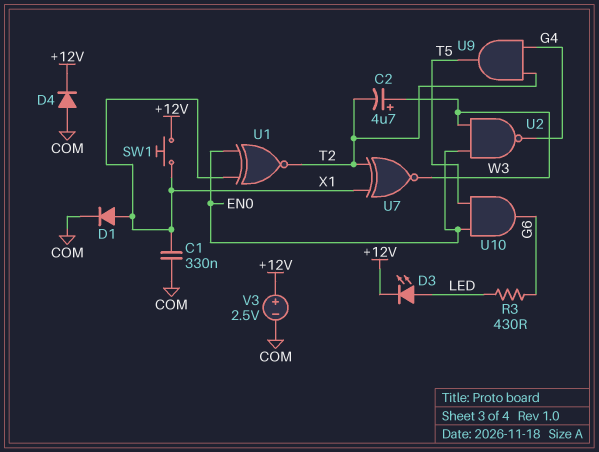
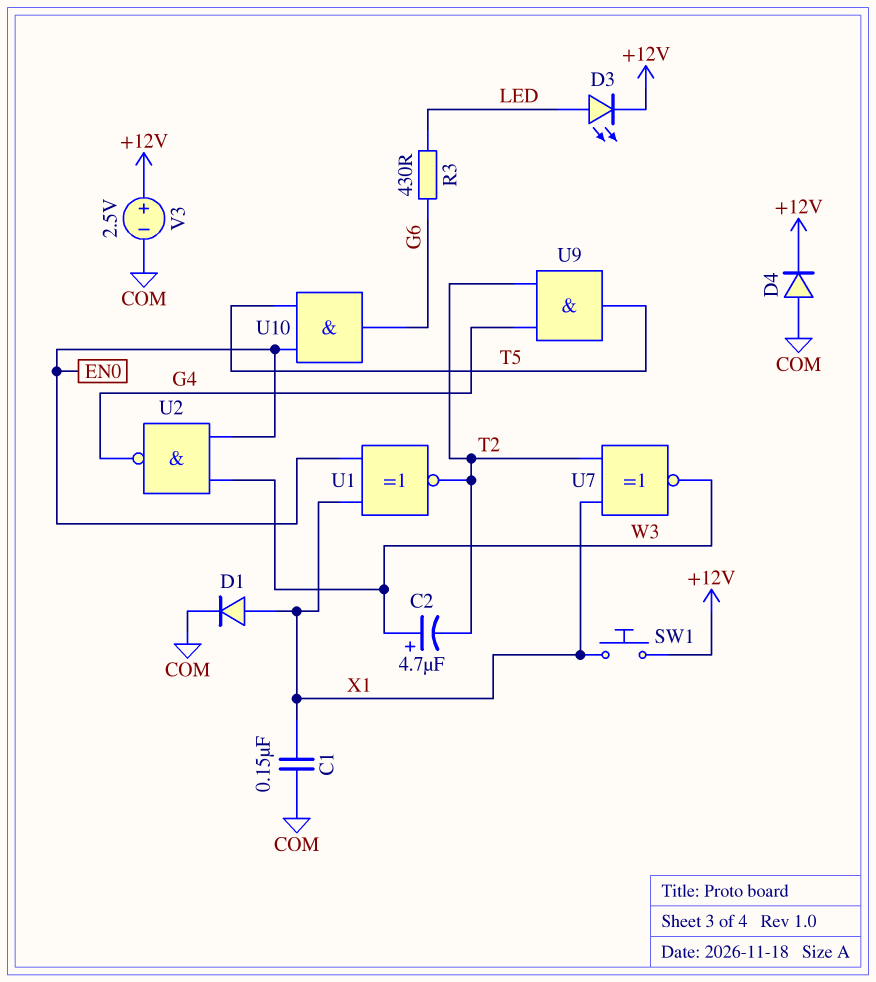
C1: 330nF (COM, X1) -> 150nF (COM, X1)

